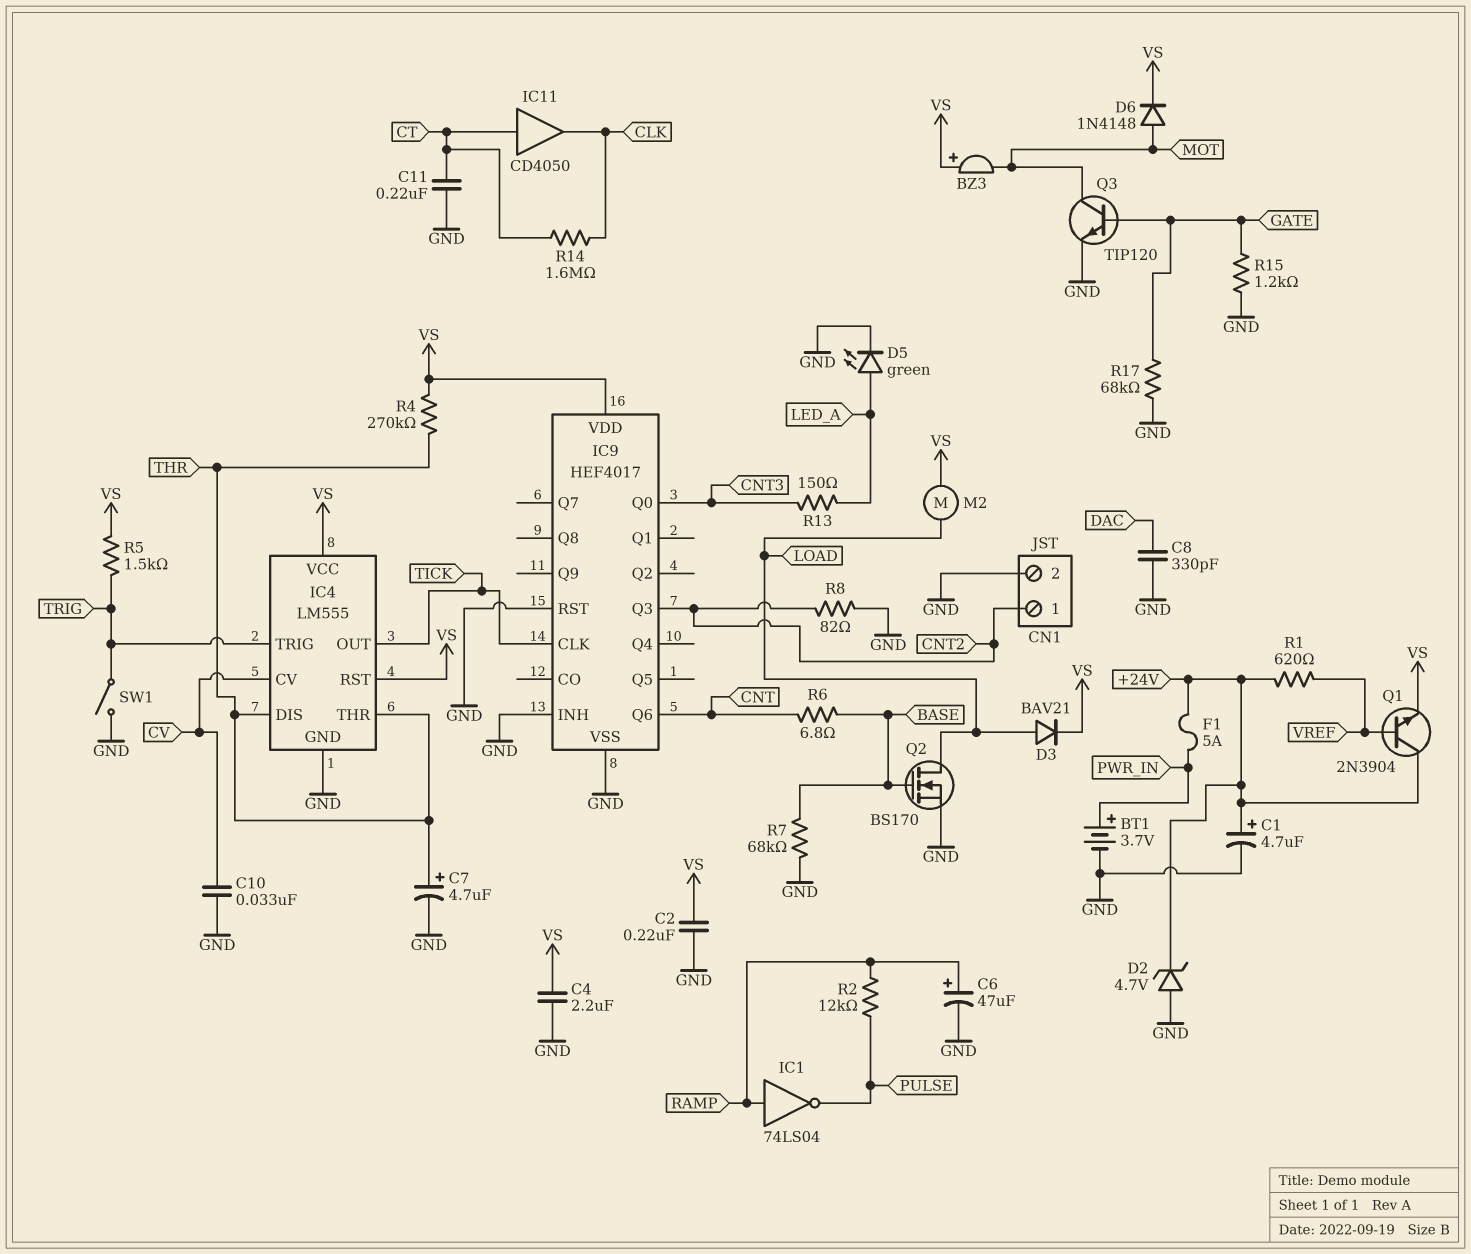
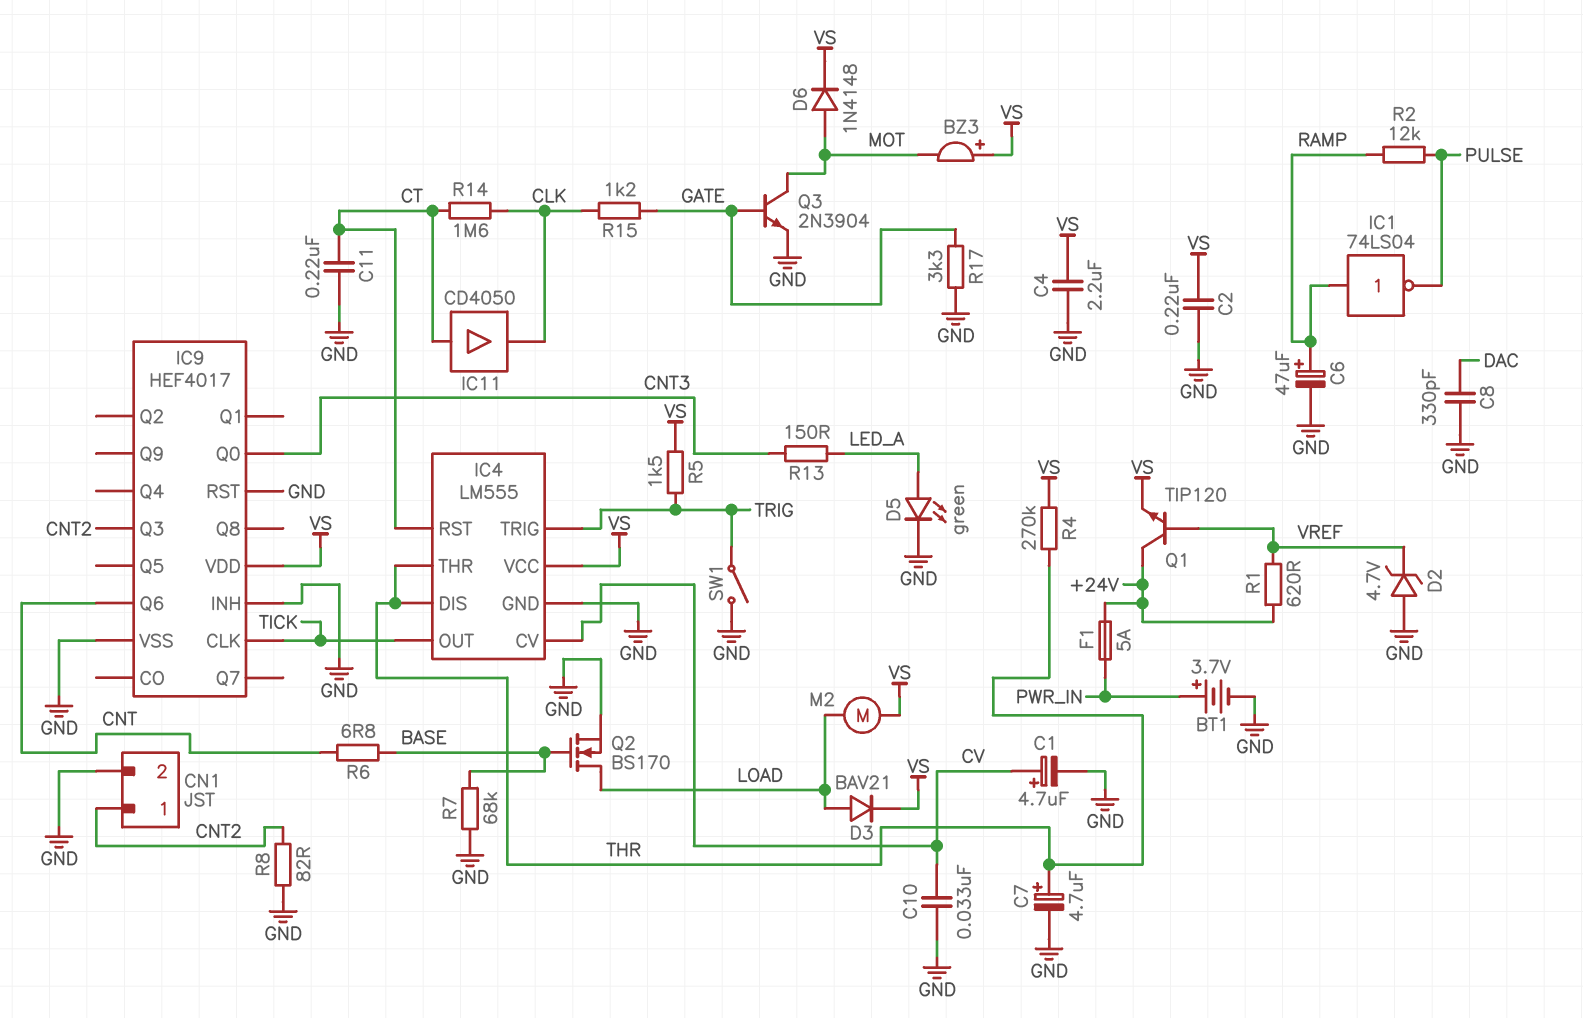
C1: 4.7uF (plus +24V, minus GND) -> 4.7uF (plus CV, minus GND)
D2: zener 4.7V (A GND, K +24V) -> zener 4.7V (A GND, K VREF)
IC4 pin RST: VS -> CT
Q1: NPN 2N3904 (B VREF, C +24V, E VS) -> NPN TIP120 (B VREF, C +24V, E VS)
Q3: NPN TIP120 (B GATE, C MOT, E GND) -> NPN 2N3904 (B GATE, C MOT, E GND)
R15: 1.2k (GATE, GND) -> 1.2k (CLK, GATE)
R17: 68k (GATE, GND) -> 3.3k (GATE, GND)

